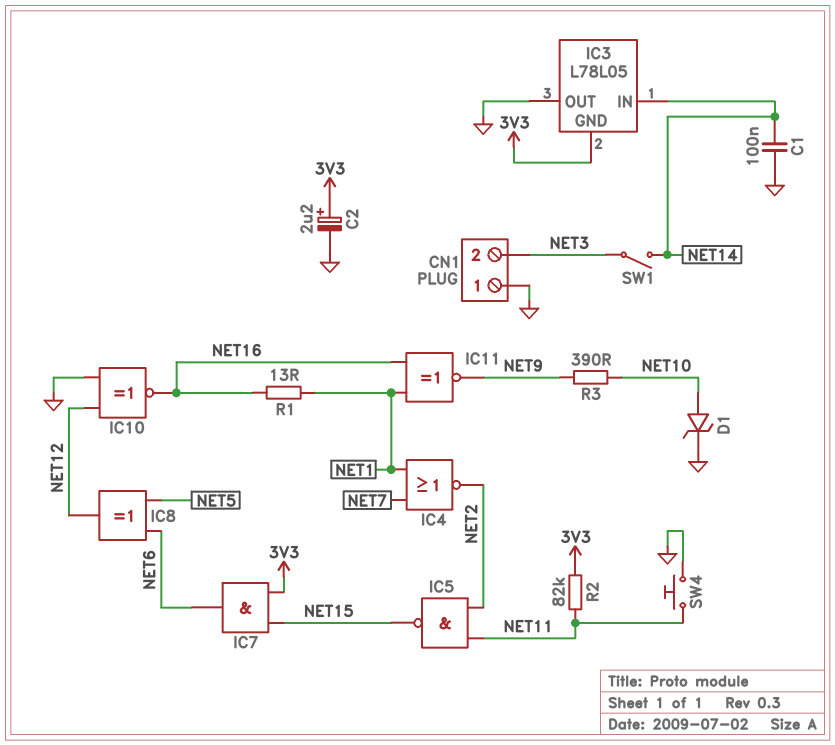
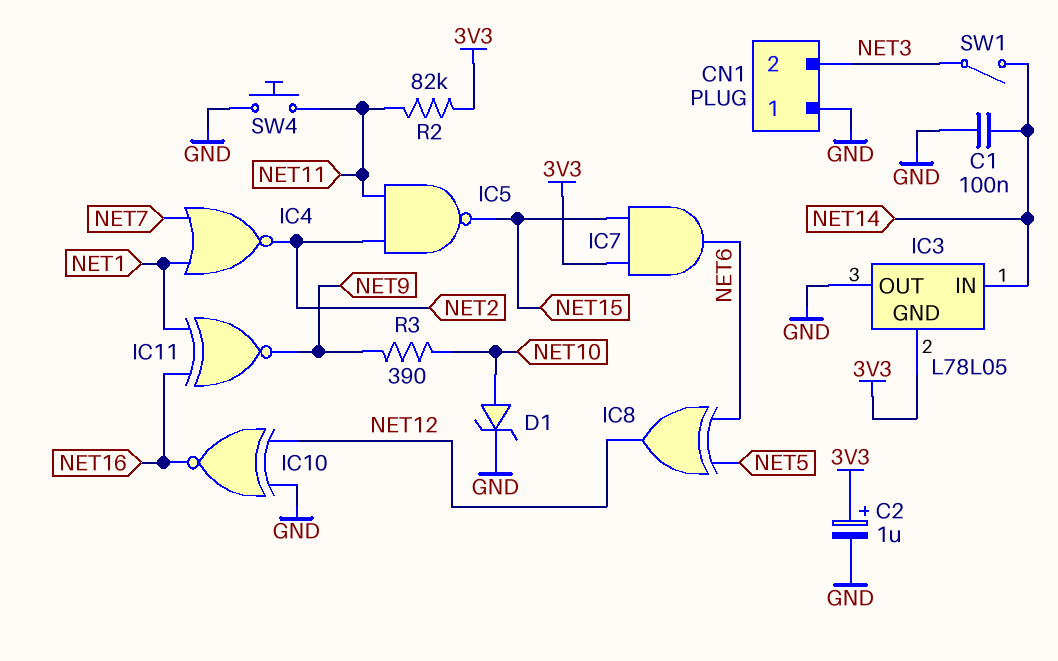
C2: 2.2uF (plus 3V3, minus GND) -> 1uF (plus 3V3, minus GND)
R1: 13 (NET1, NET16) -> none

